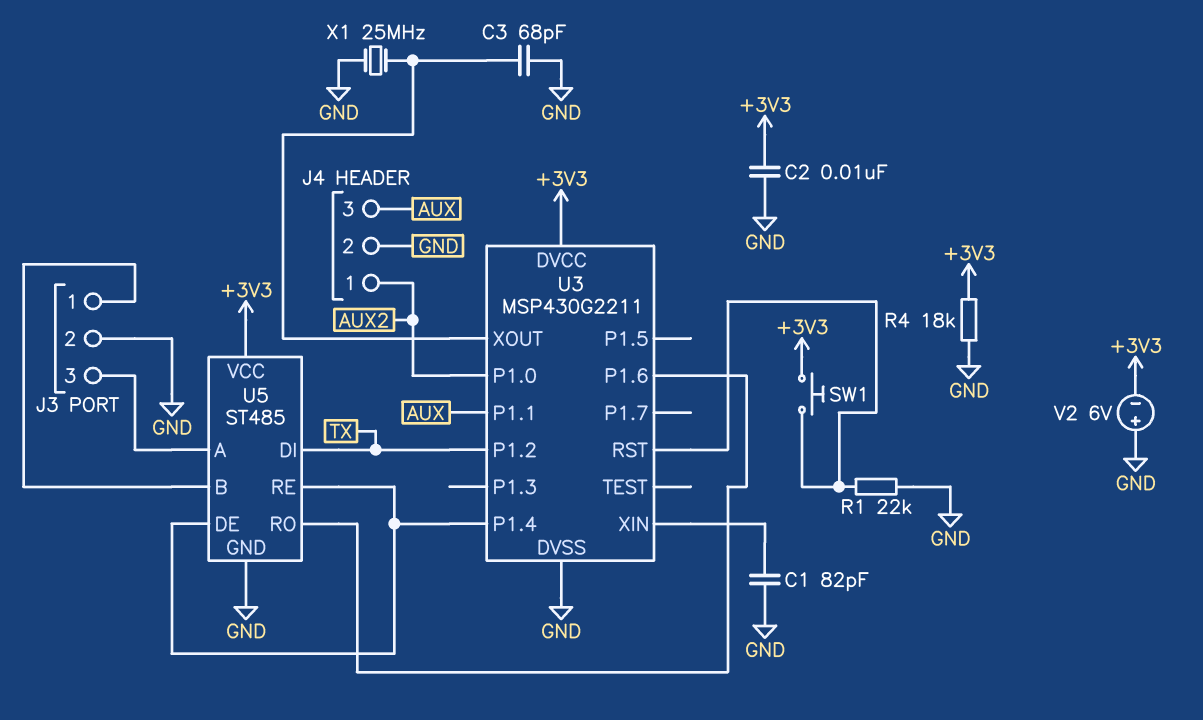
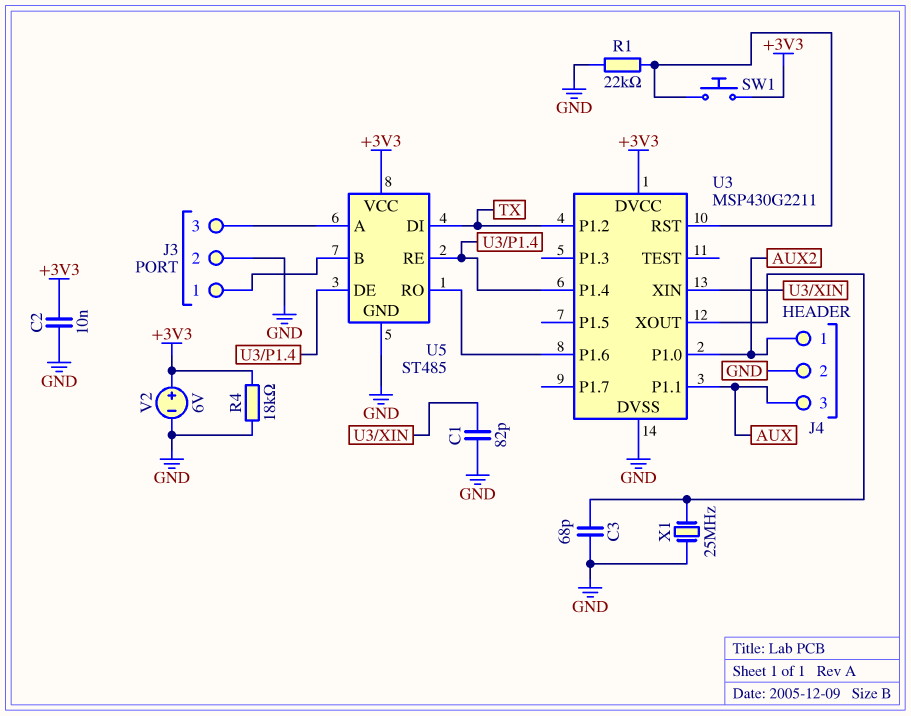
V2: 6V (plus GND, minus +3V3) -> 6V (plus +3V3, minus GND)

